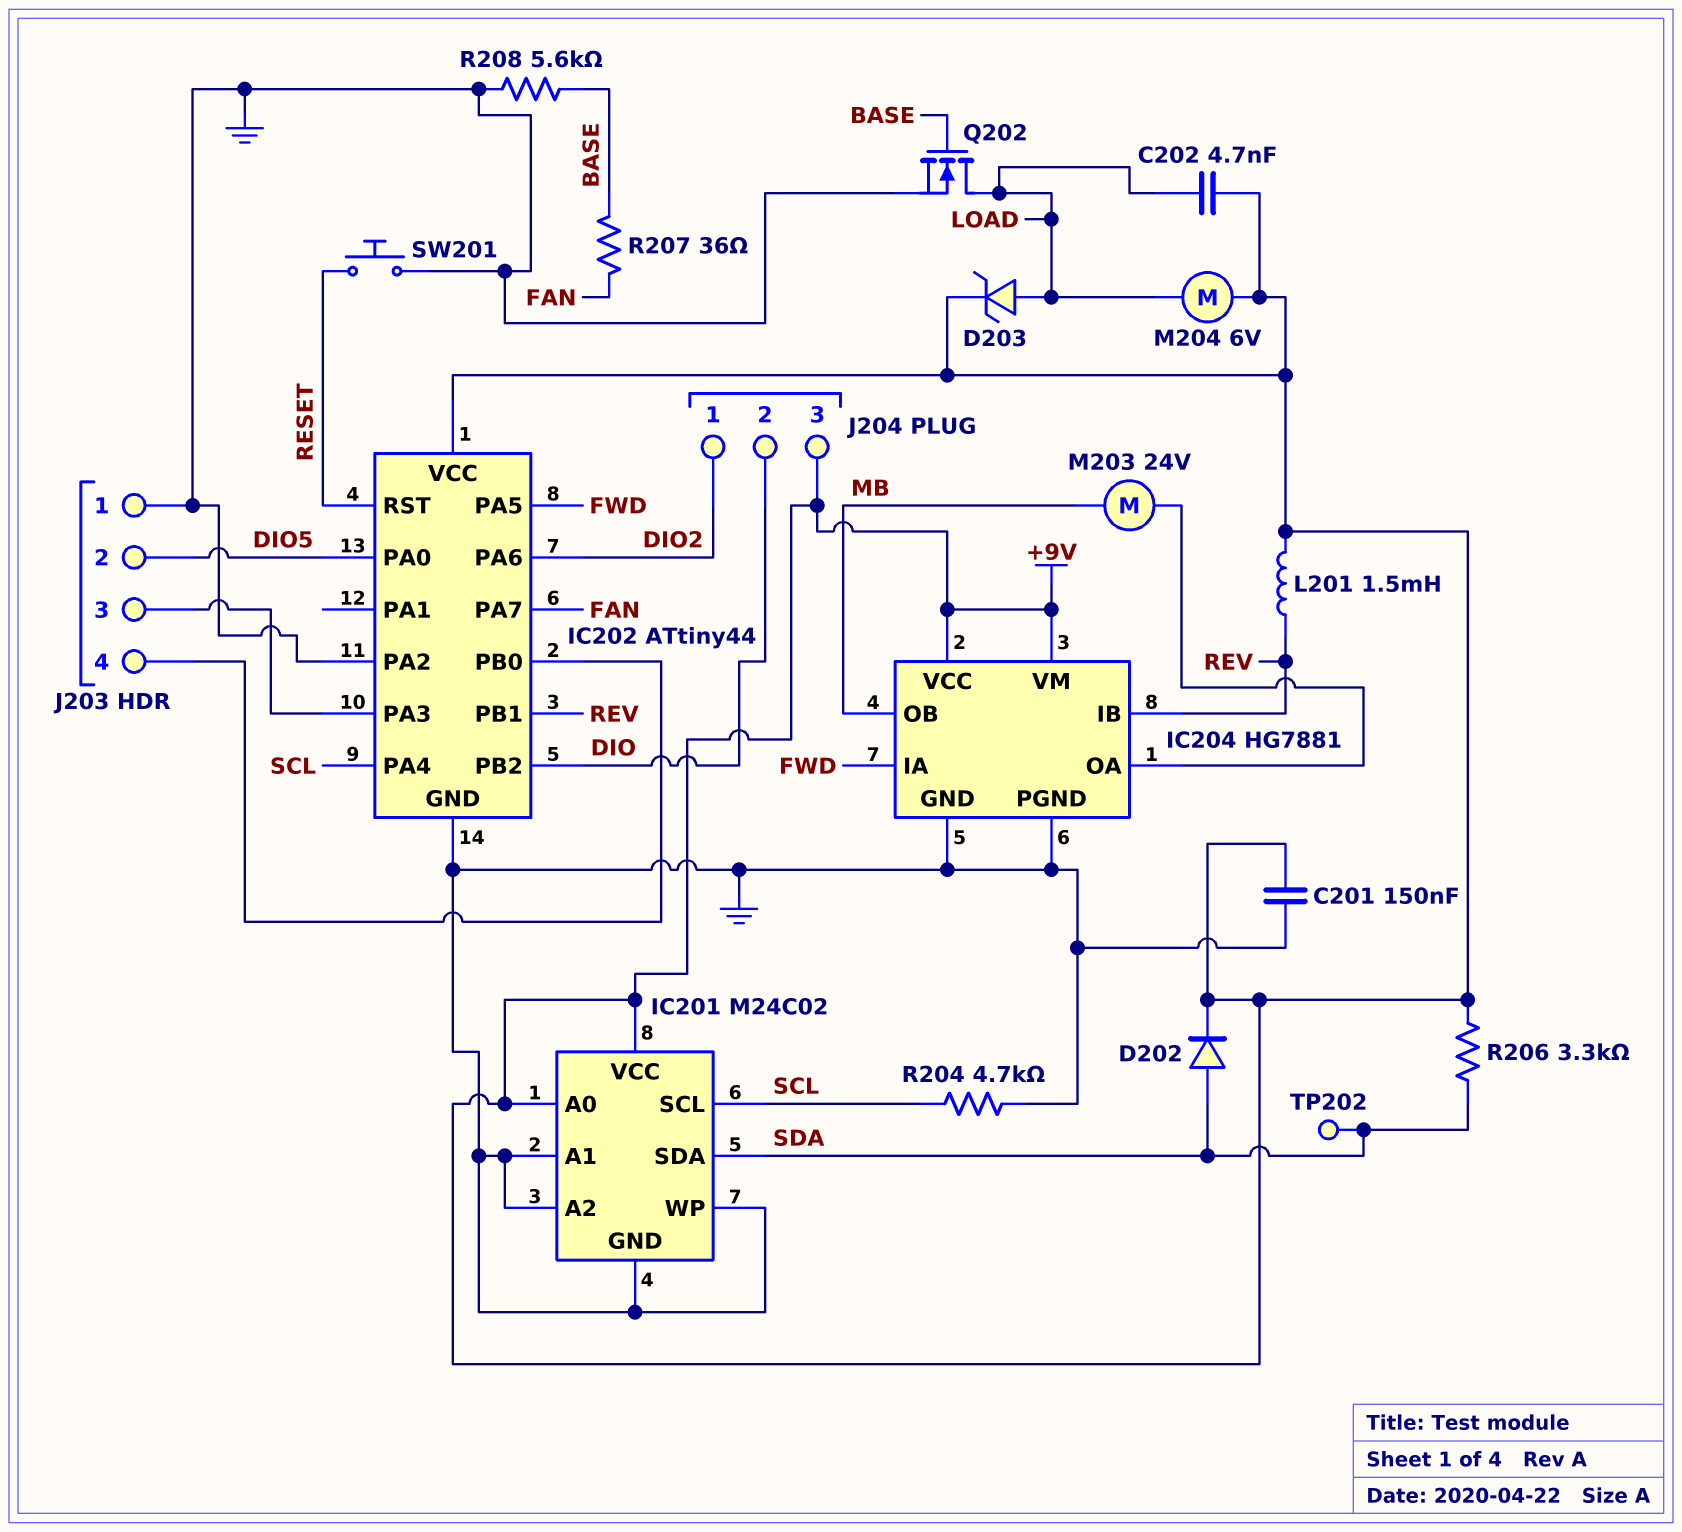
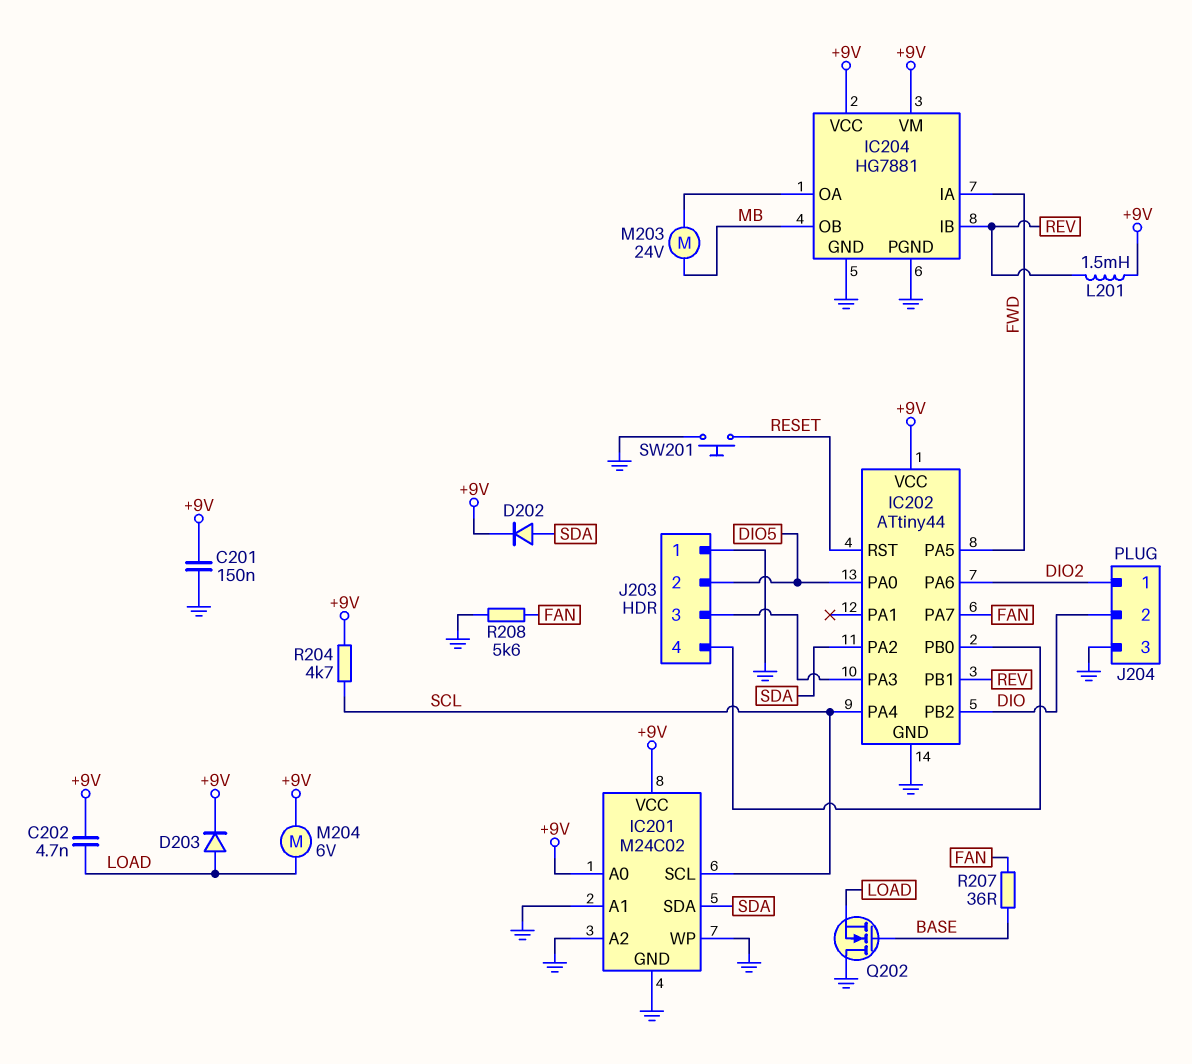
D203: zener (A LOAD, K +9V) -> diode (A LOAD, K +9V)
IC202 pin PA2: GND -> SDA
J204 pin 3: +9V -> GND
Q202: NMOS (G BASE, D LOAD, S GND) -> NMOS (G BASE, D GND, S LOAD)
R204: 4.7k (GND, SCL) -> 4.7k (+9V, SCL)
R206: 3.3k (+9V, SDA) -> none
R208: 5.6k (BASE, GND) -> 5.6k (FAN, GND)
TP202: test point (SDA) -> none

